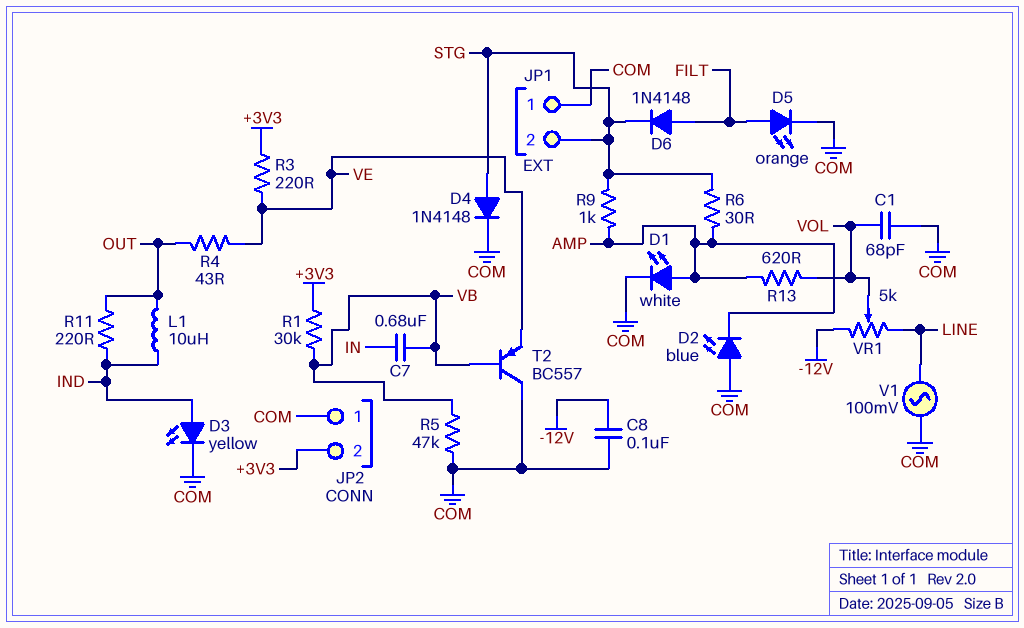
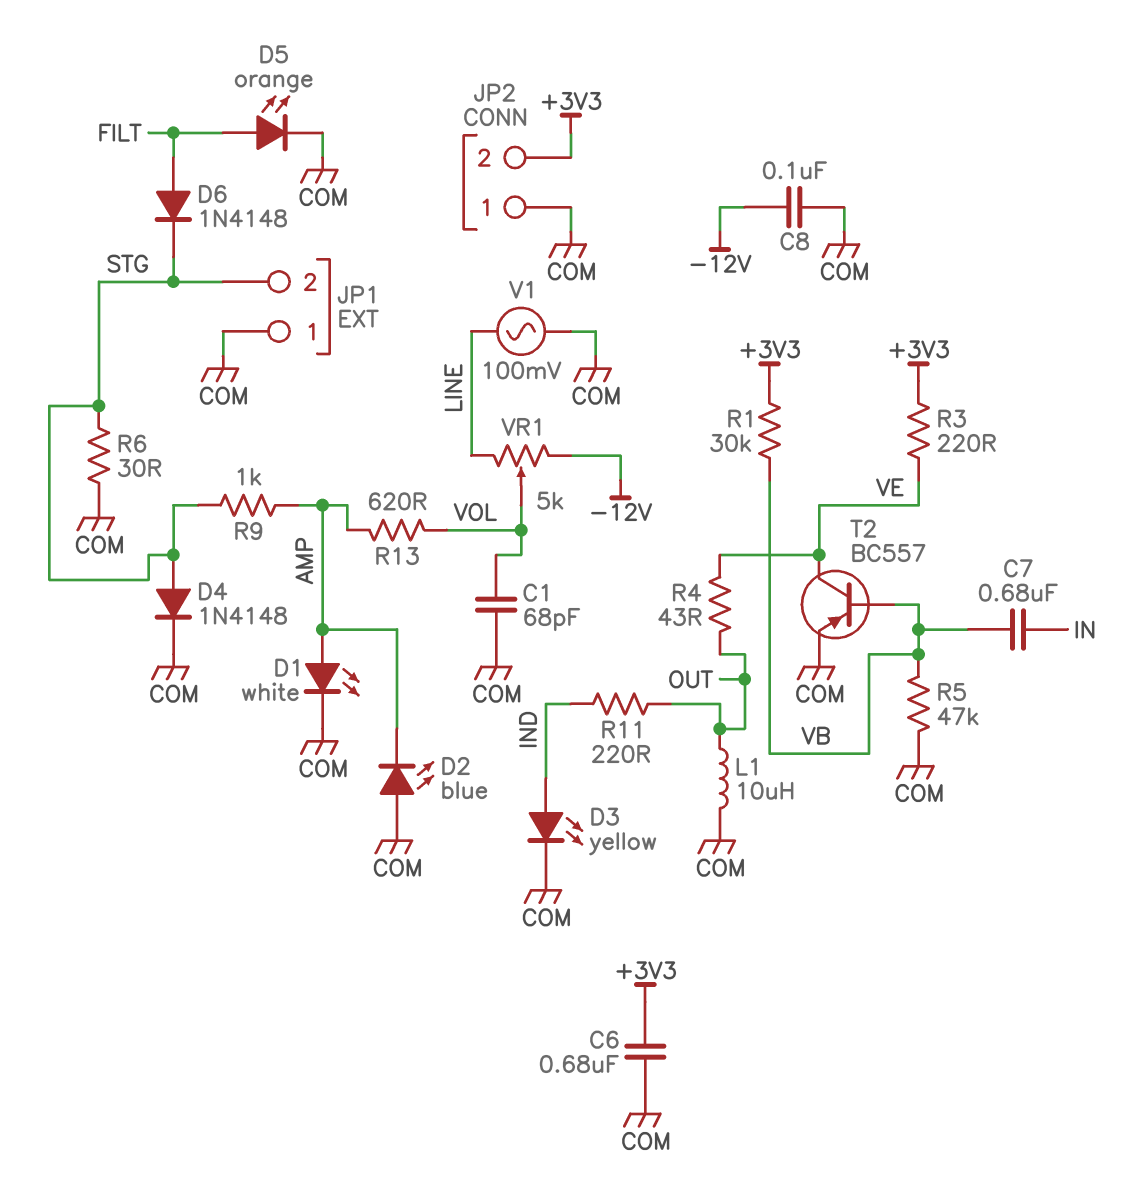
C6: none -> 680nF (+3V3, COM)
L1: 10uH (IND, OUT) -> 10uH (COM, OUT)
R6: 30 (AMP, STG) -> 30 (COM, STG)
T2: PNP BC557 (B VB, C COM, E VE) -> PNP BC557 (B VB, C VE, E COM)

